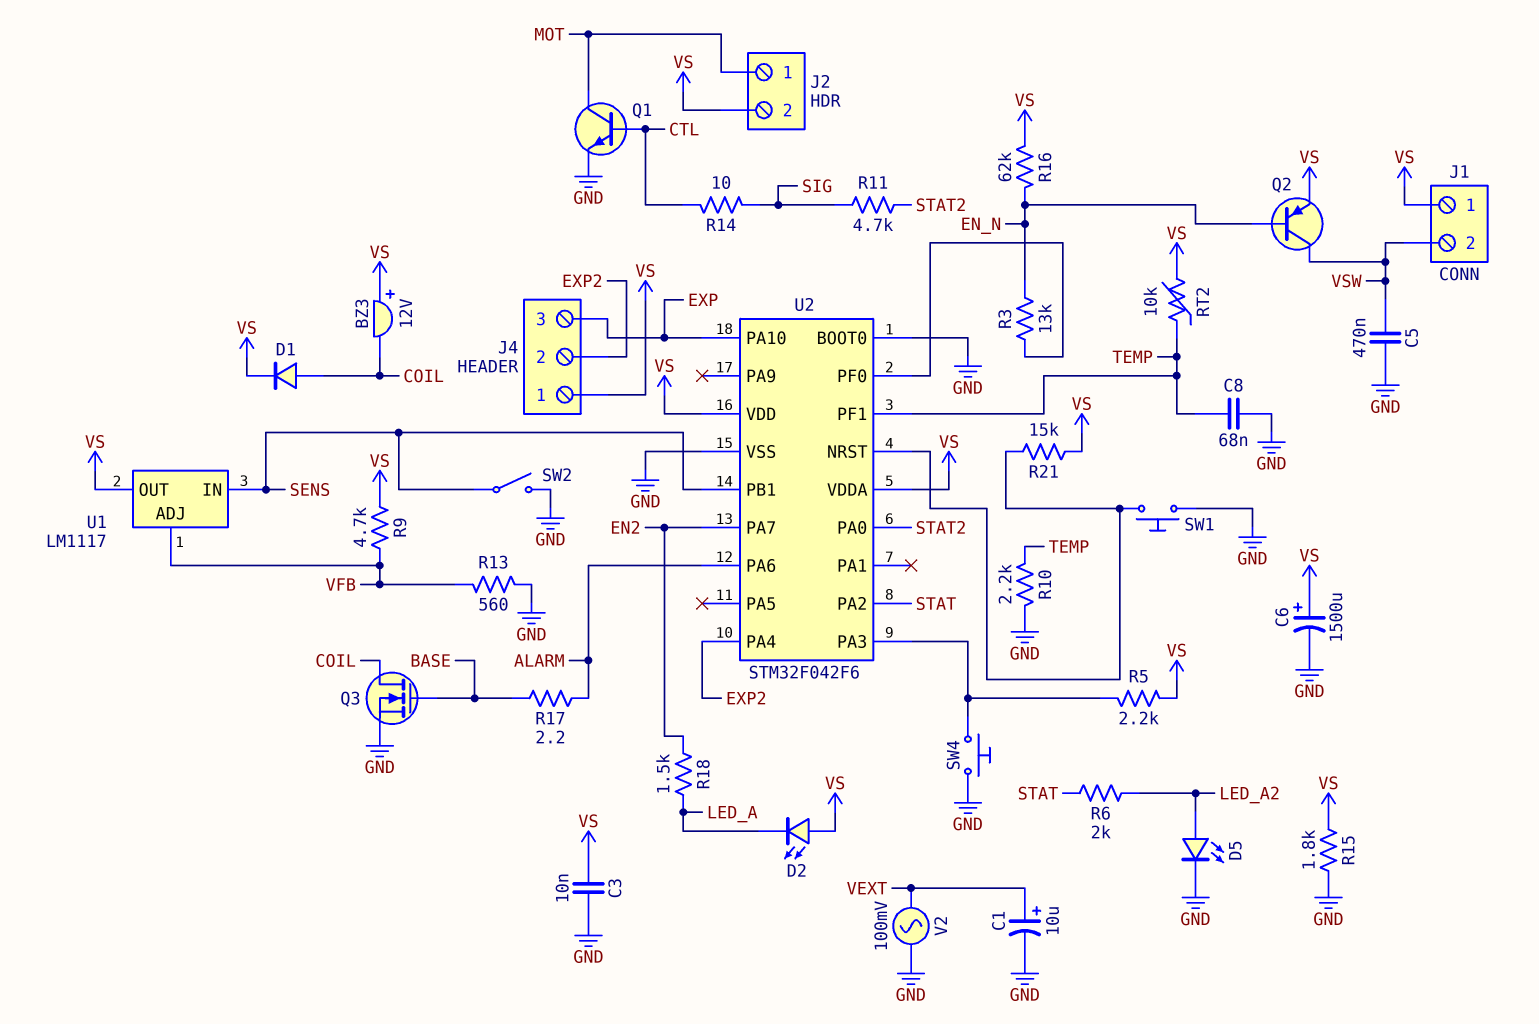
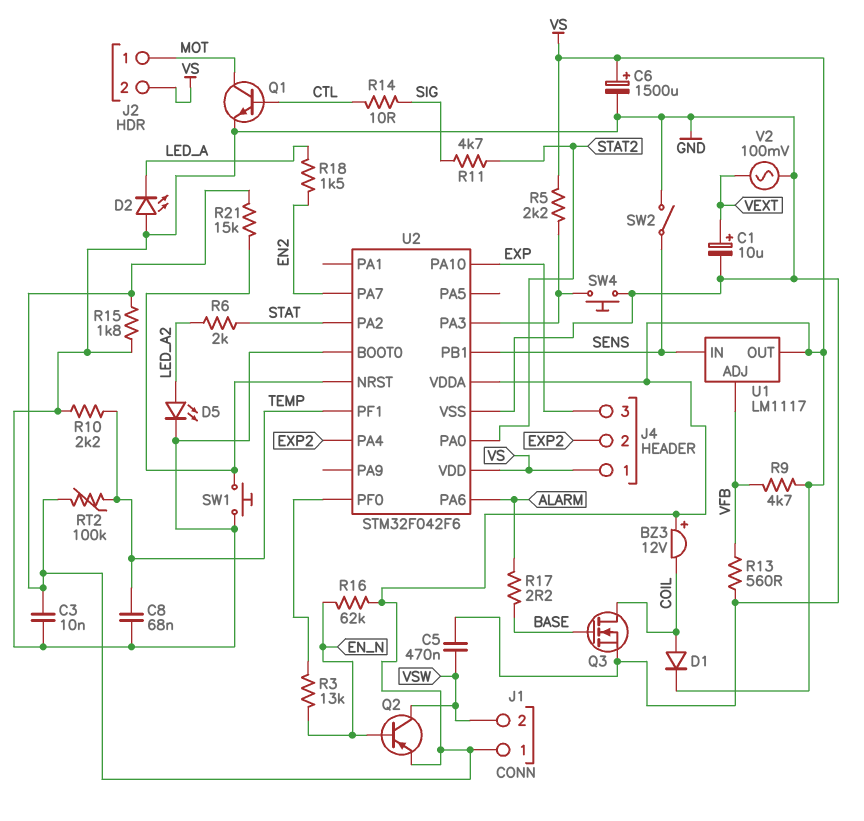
D2: LED (A VS, K LED_A) -> LED (A GND, K LED_A)
RT2: 10k (TEMP, VS) -> 100k (TEMP, VS)

